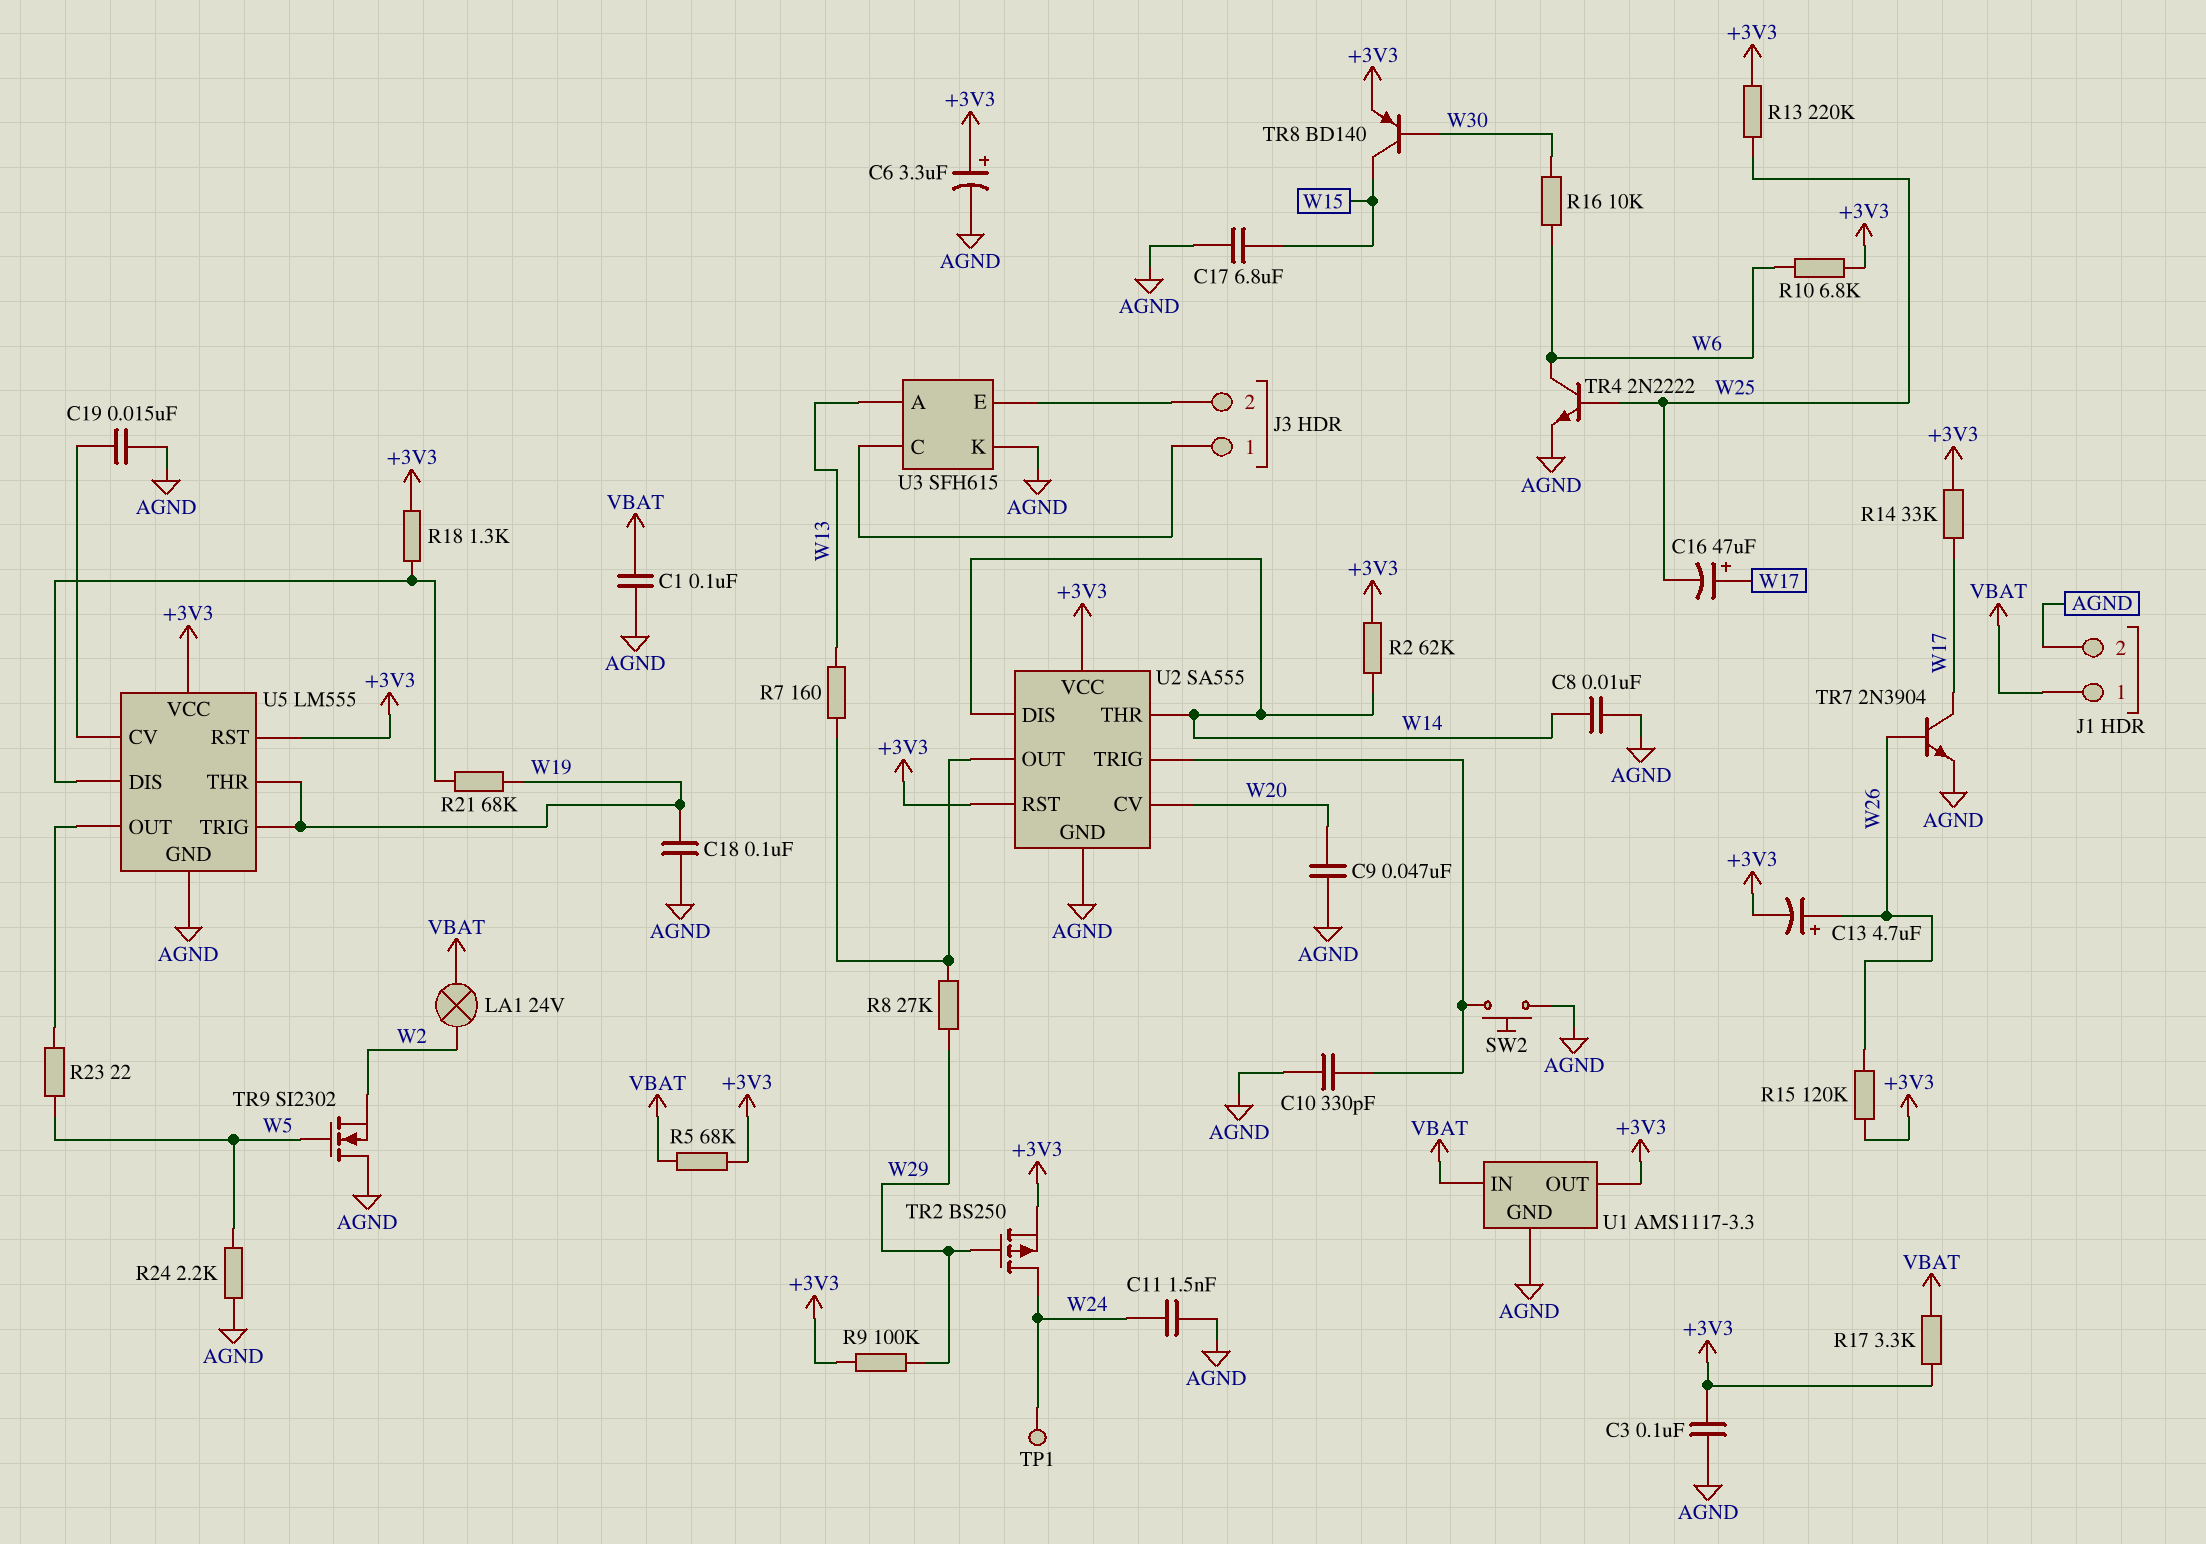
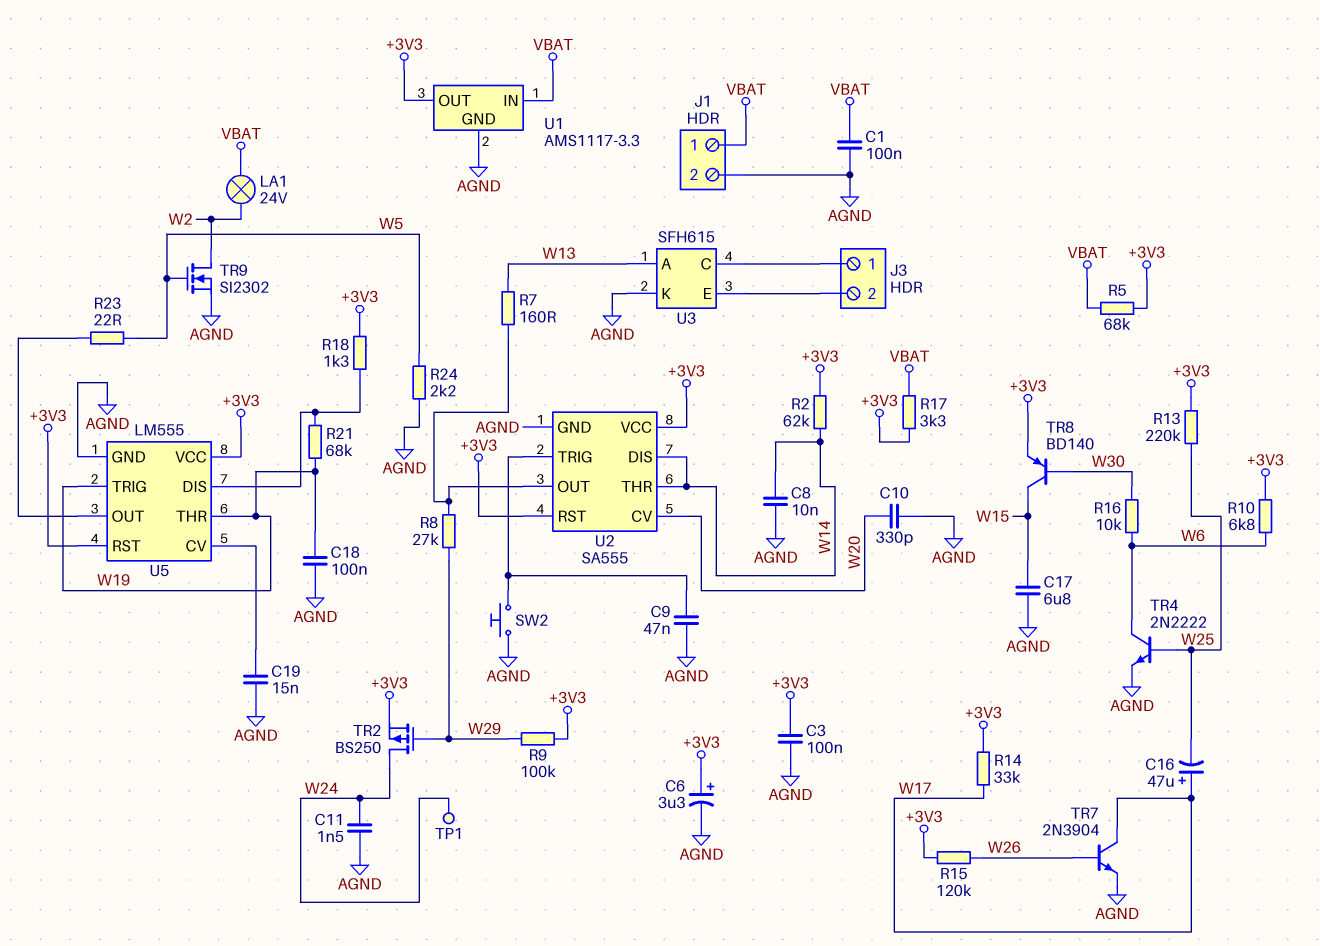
C9: 47nF (AGND, W20) -> 47nF (AGND, U2/TRIG)
C10: 330pF (AGND, U2/TRIG) -> 330pF (AGND, W20)
C13: 4.7uF (plus W26, minus +3V3) -> none
TR9: NMOS SI2302 (G W5, D AGND, S W2) -> NMOS SI2302 (G W5, D W2, S AGND)

